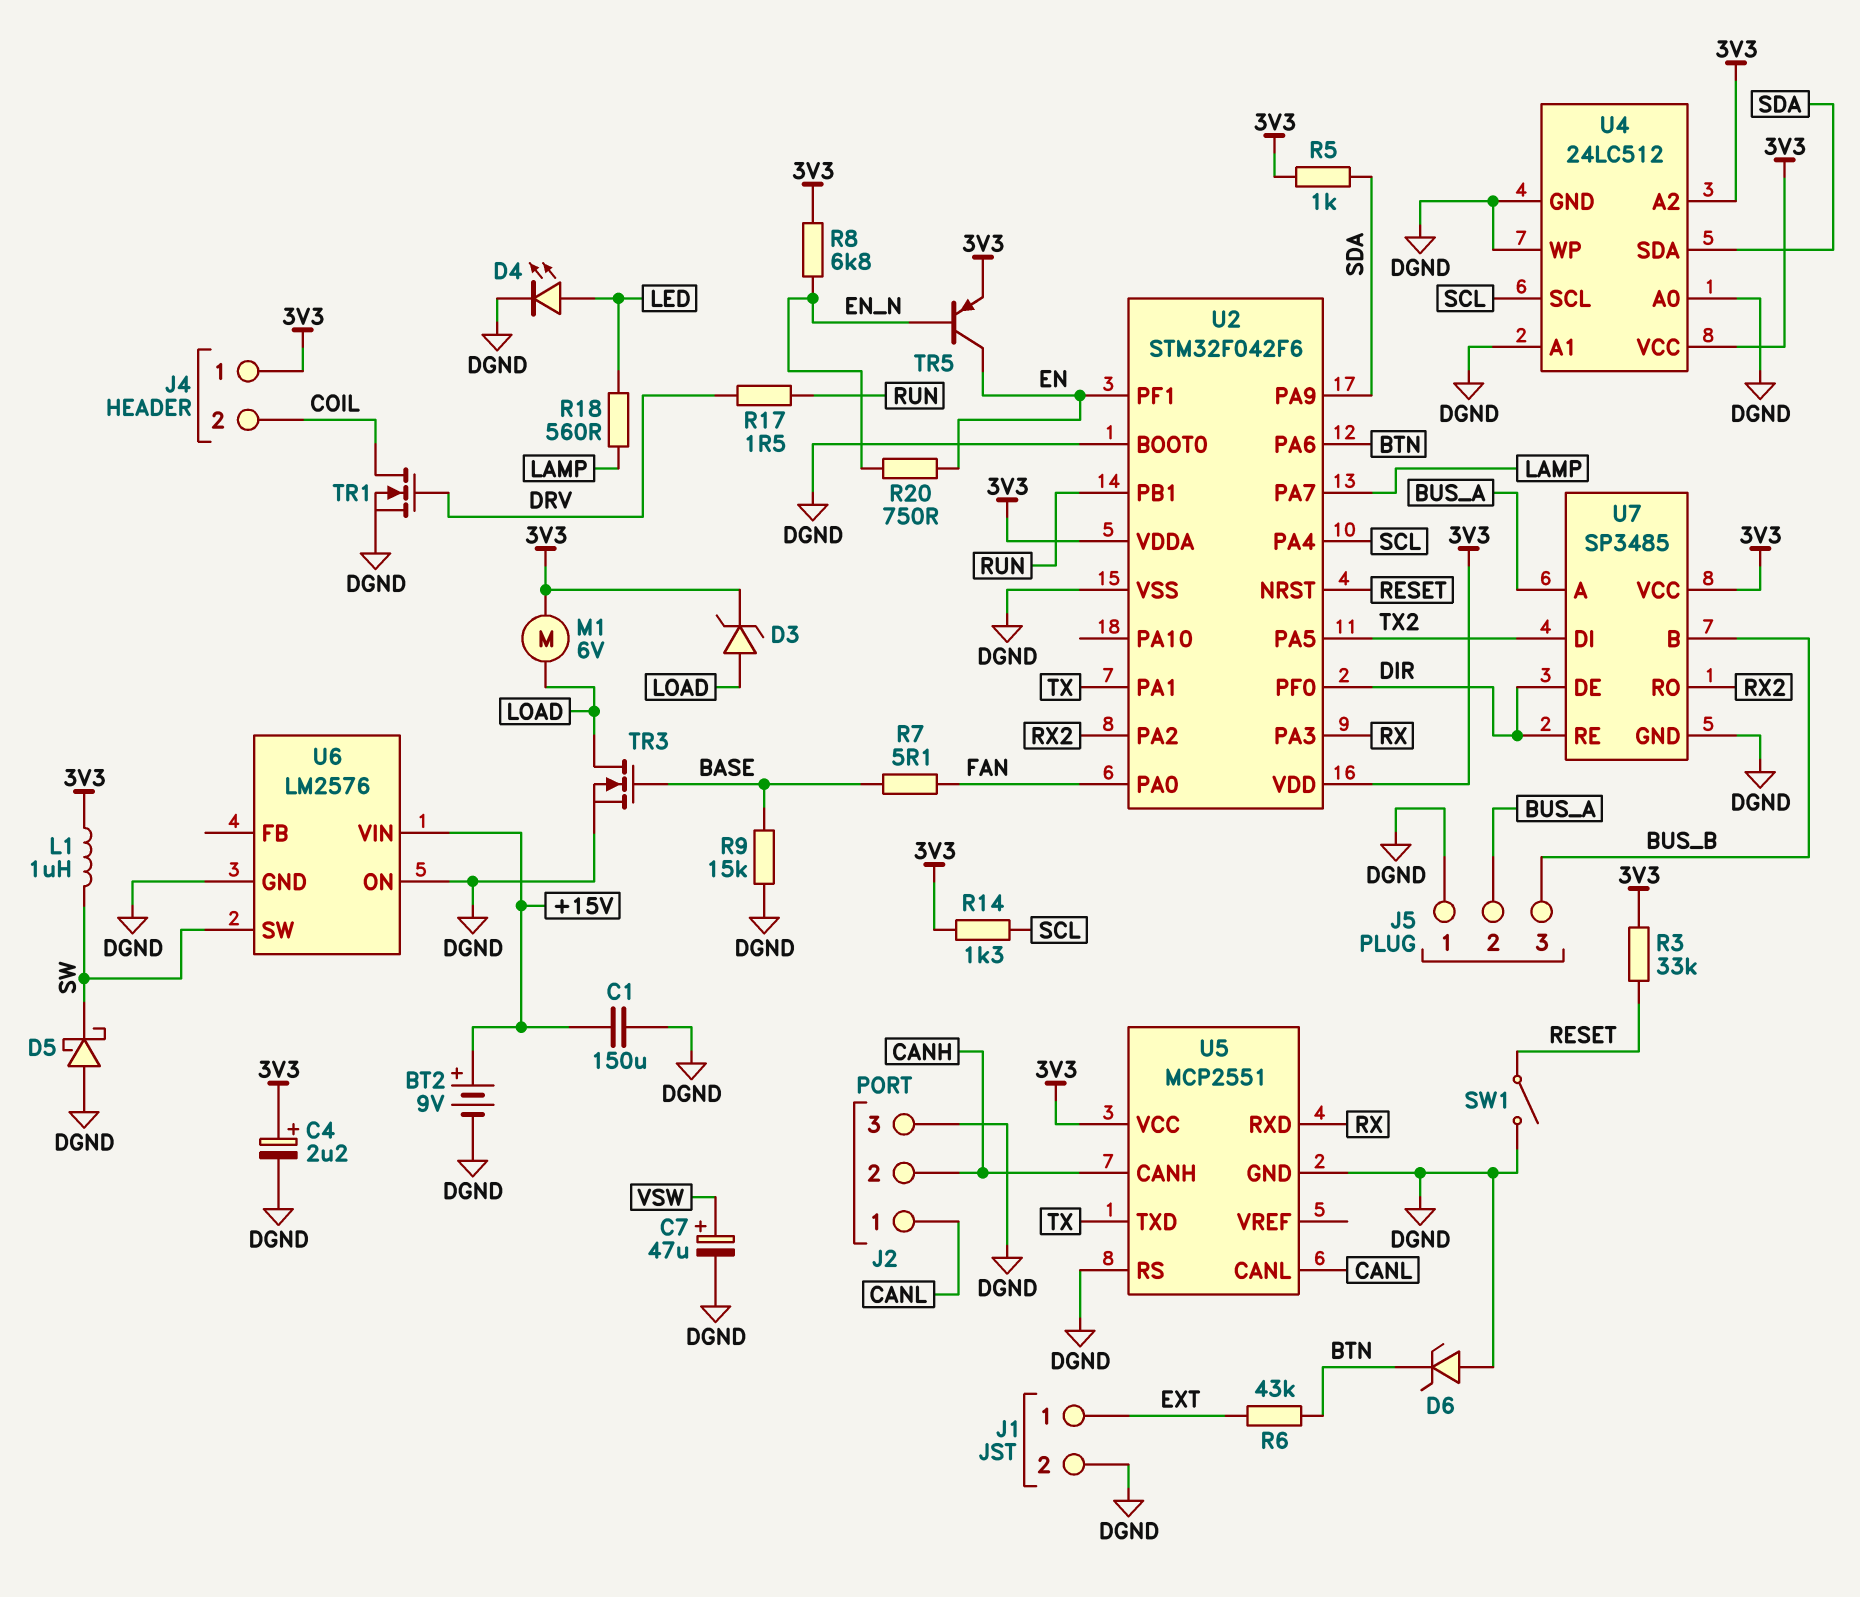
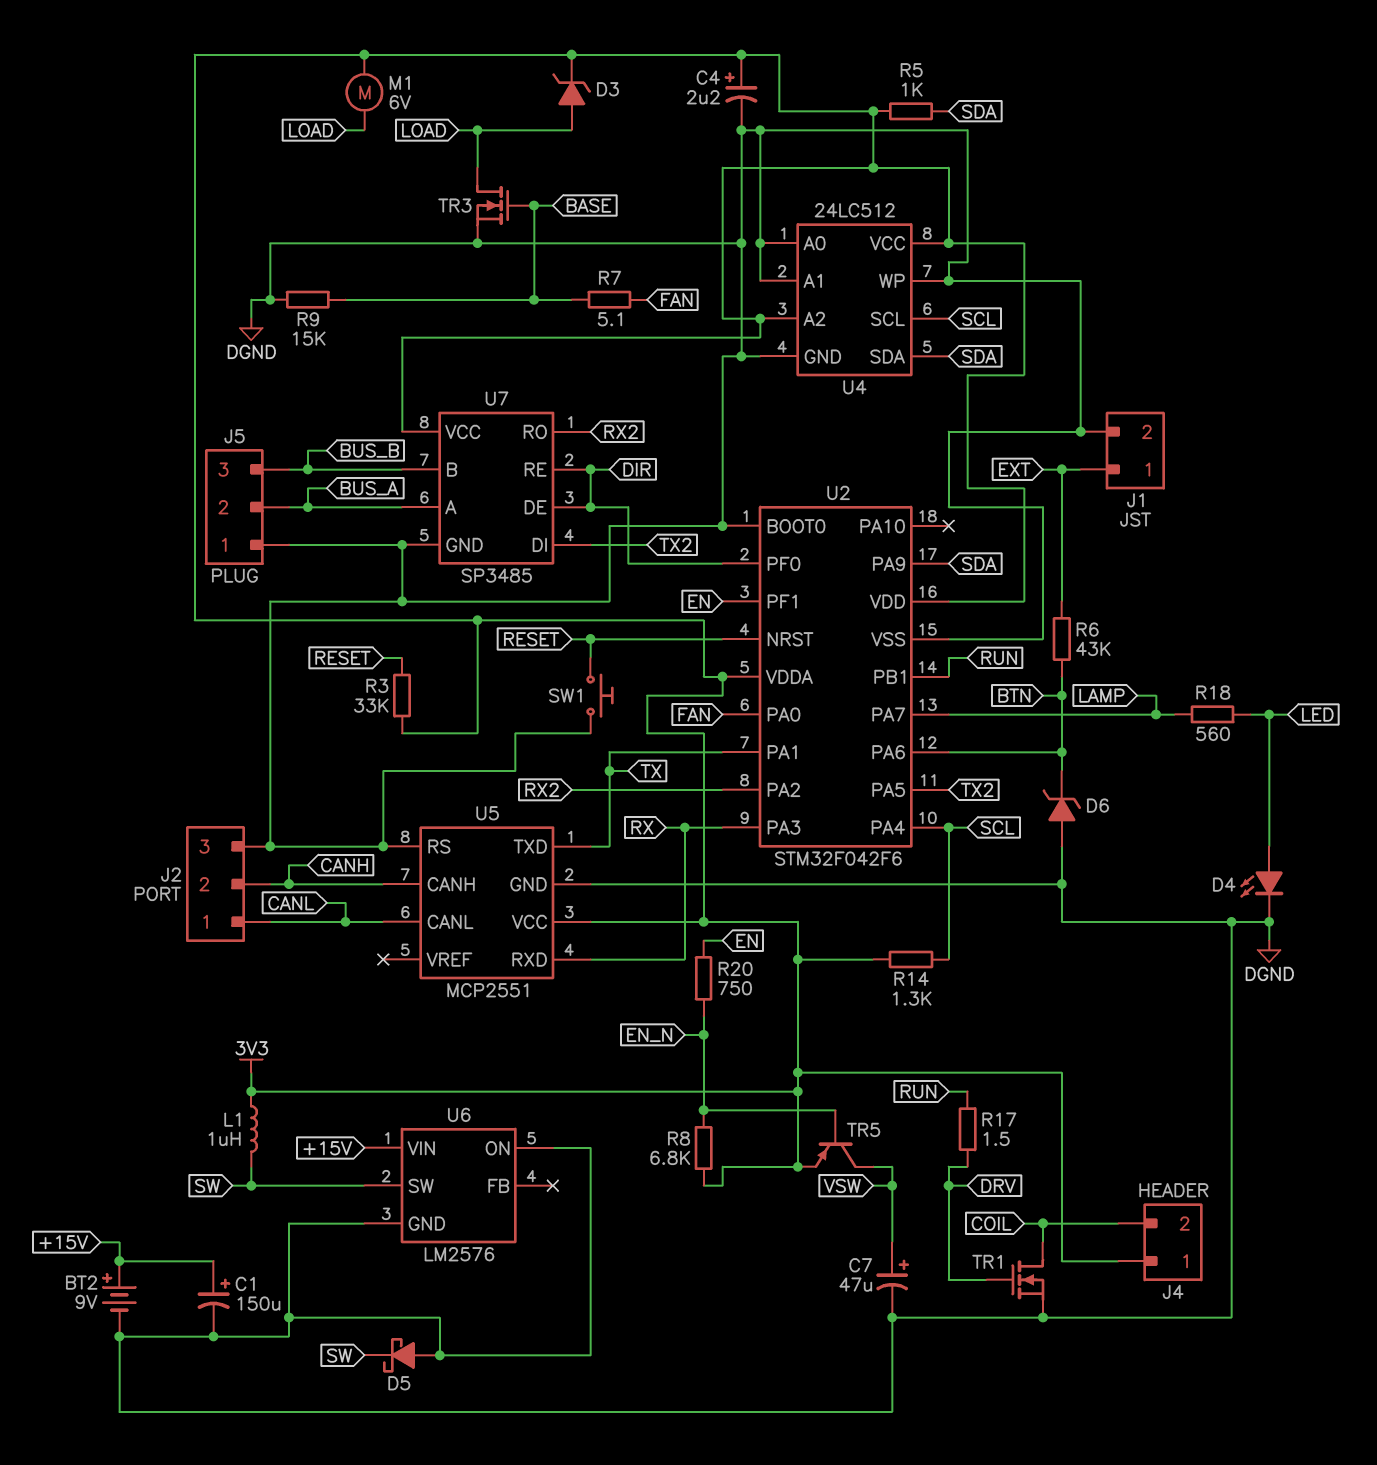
C1: 150uF (+15V, DGND) -> 150uF (plus +15V, minus DGND)
SW1: switch (DGND, RESET) -> button (DGND, RESET)
TR5: PNP (B EN_N, C EN, E 3V3) -> PNP (B EN_N, C VSW, E 3V3)

